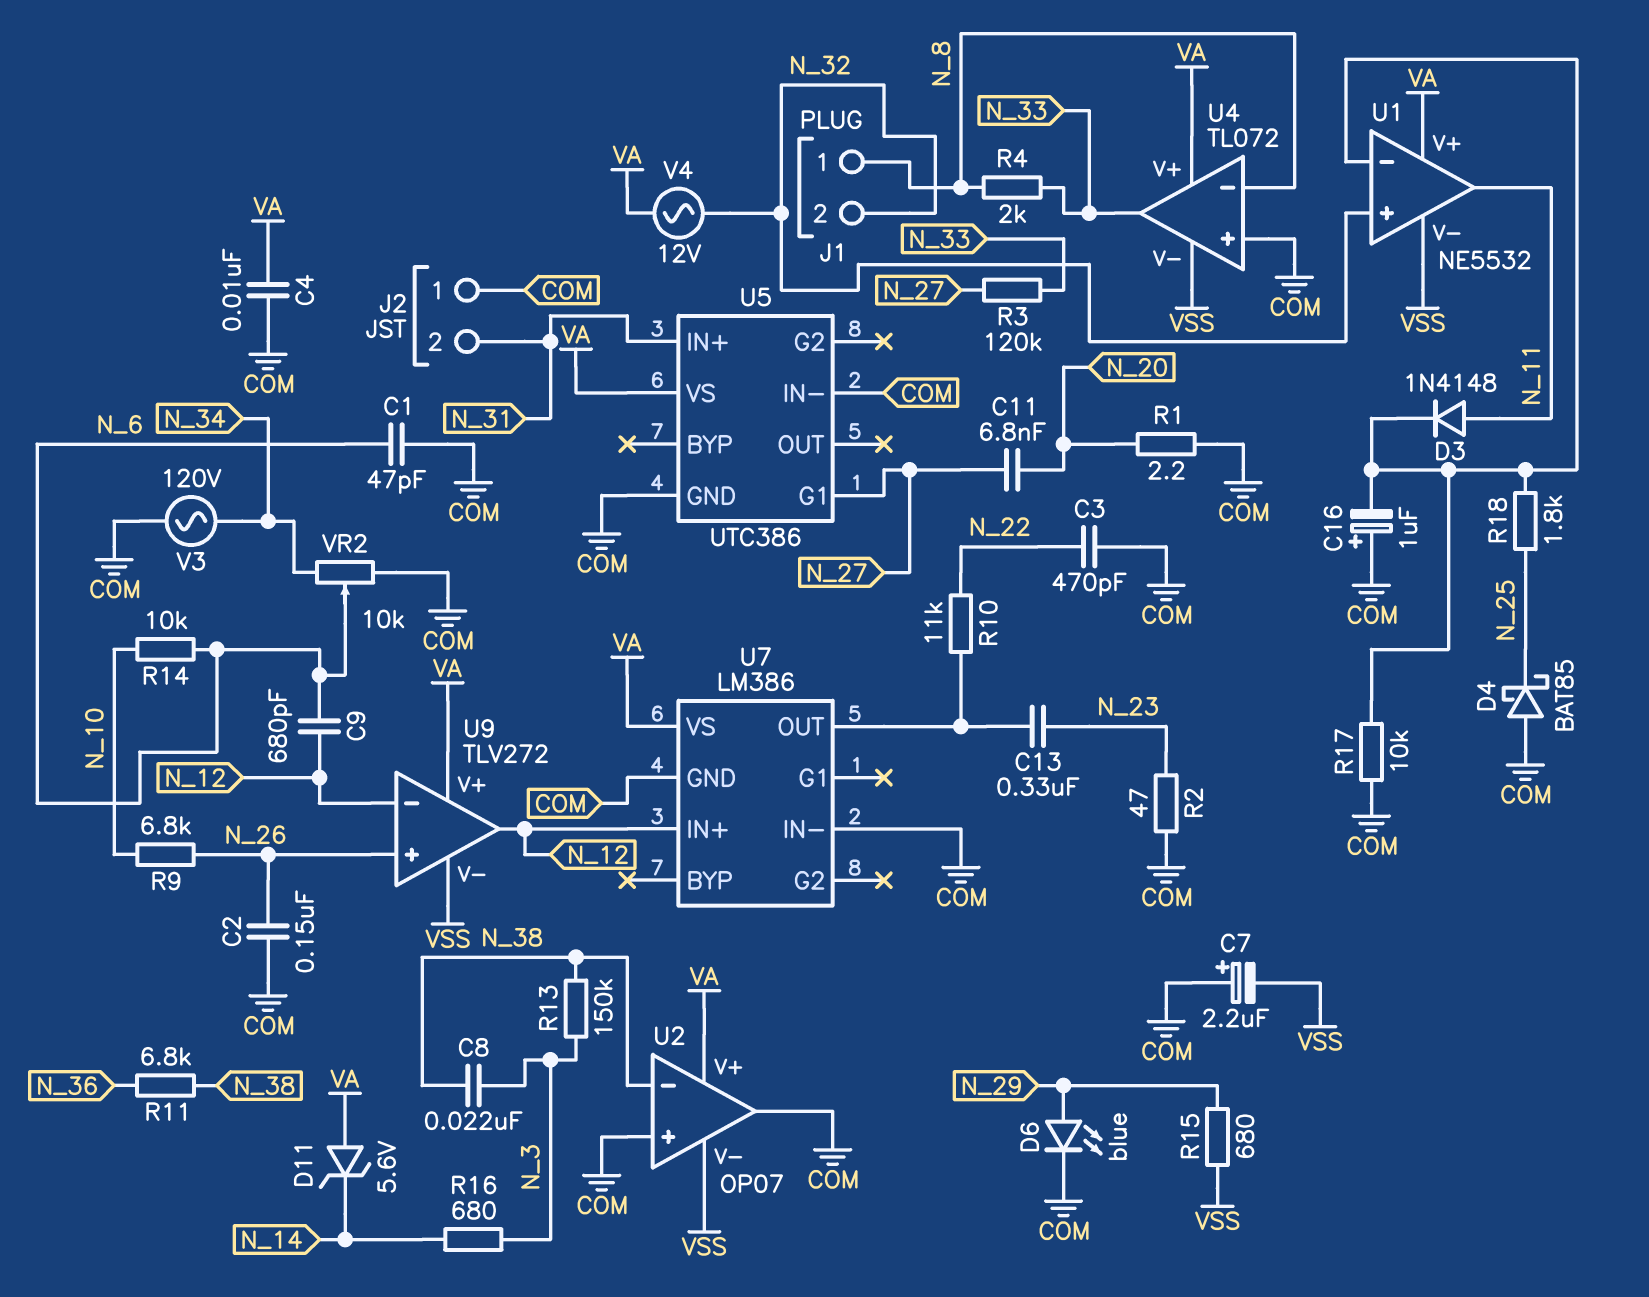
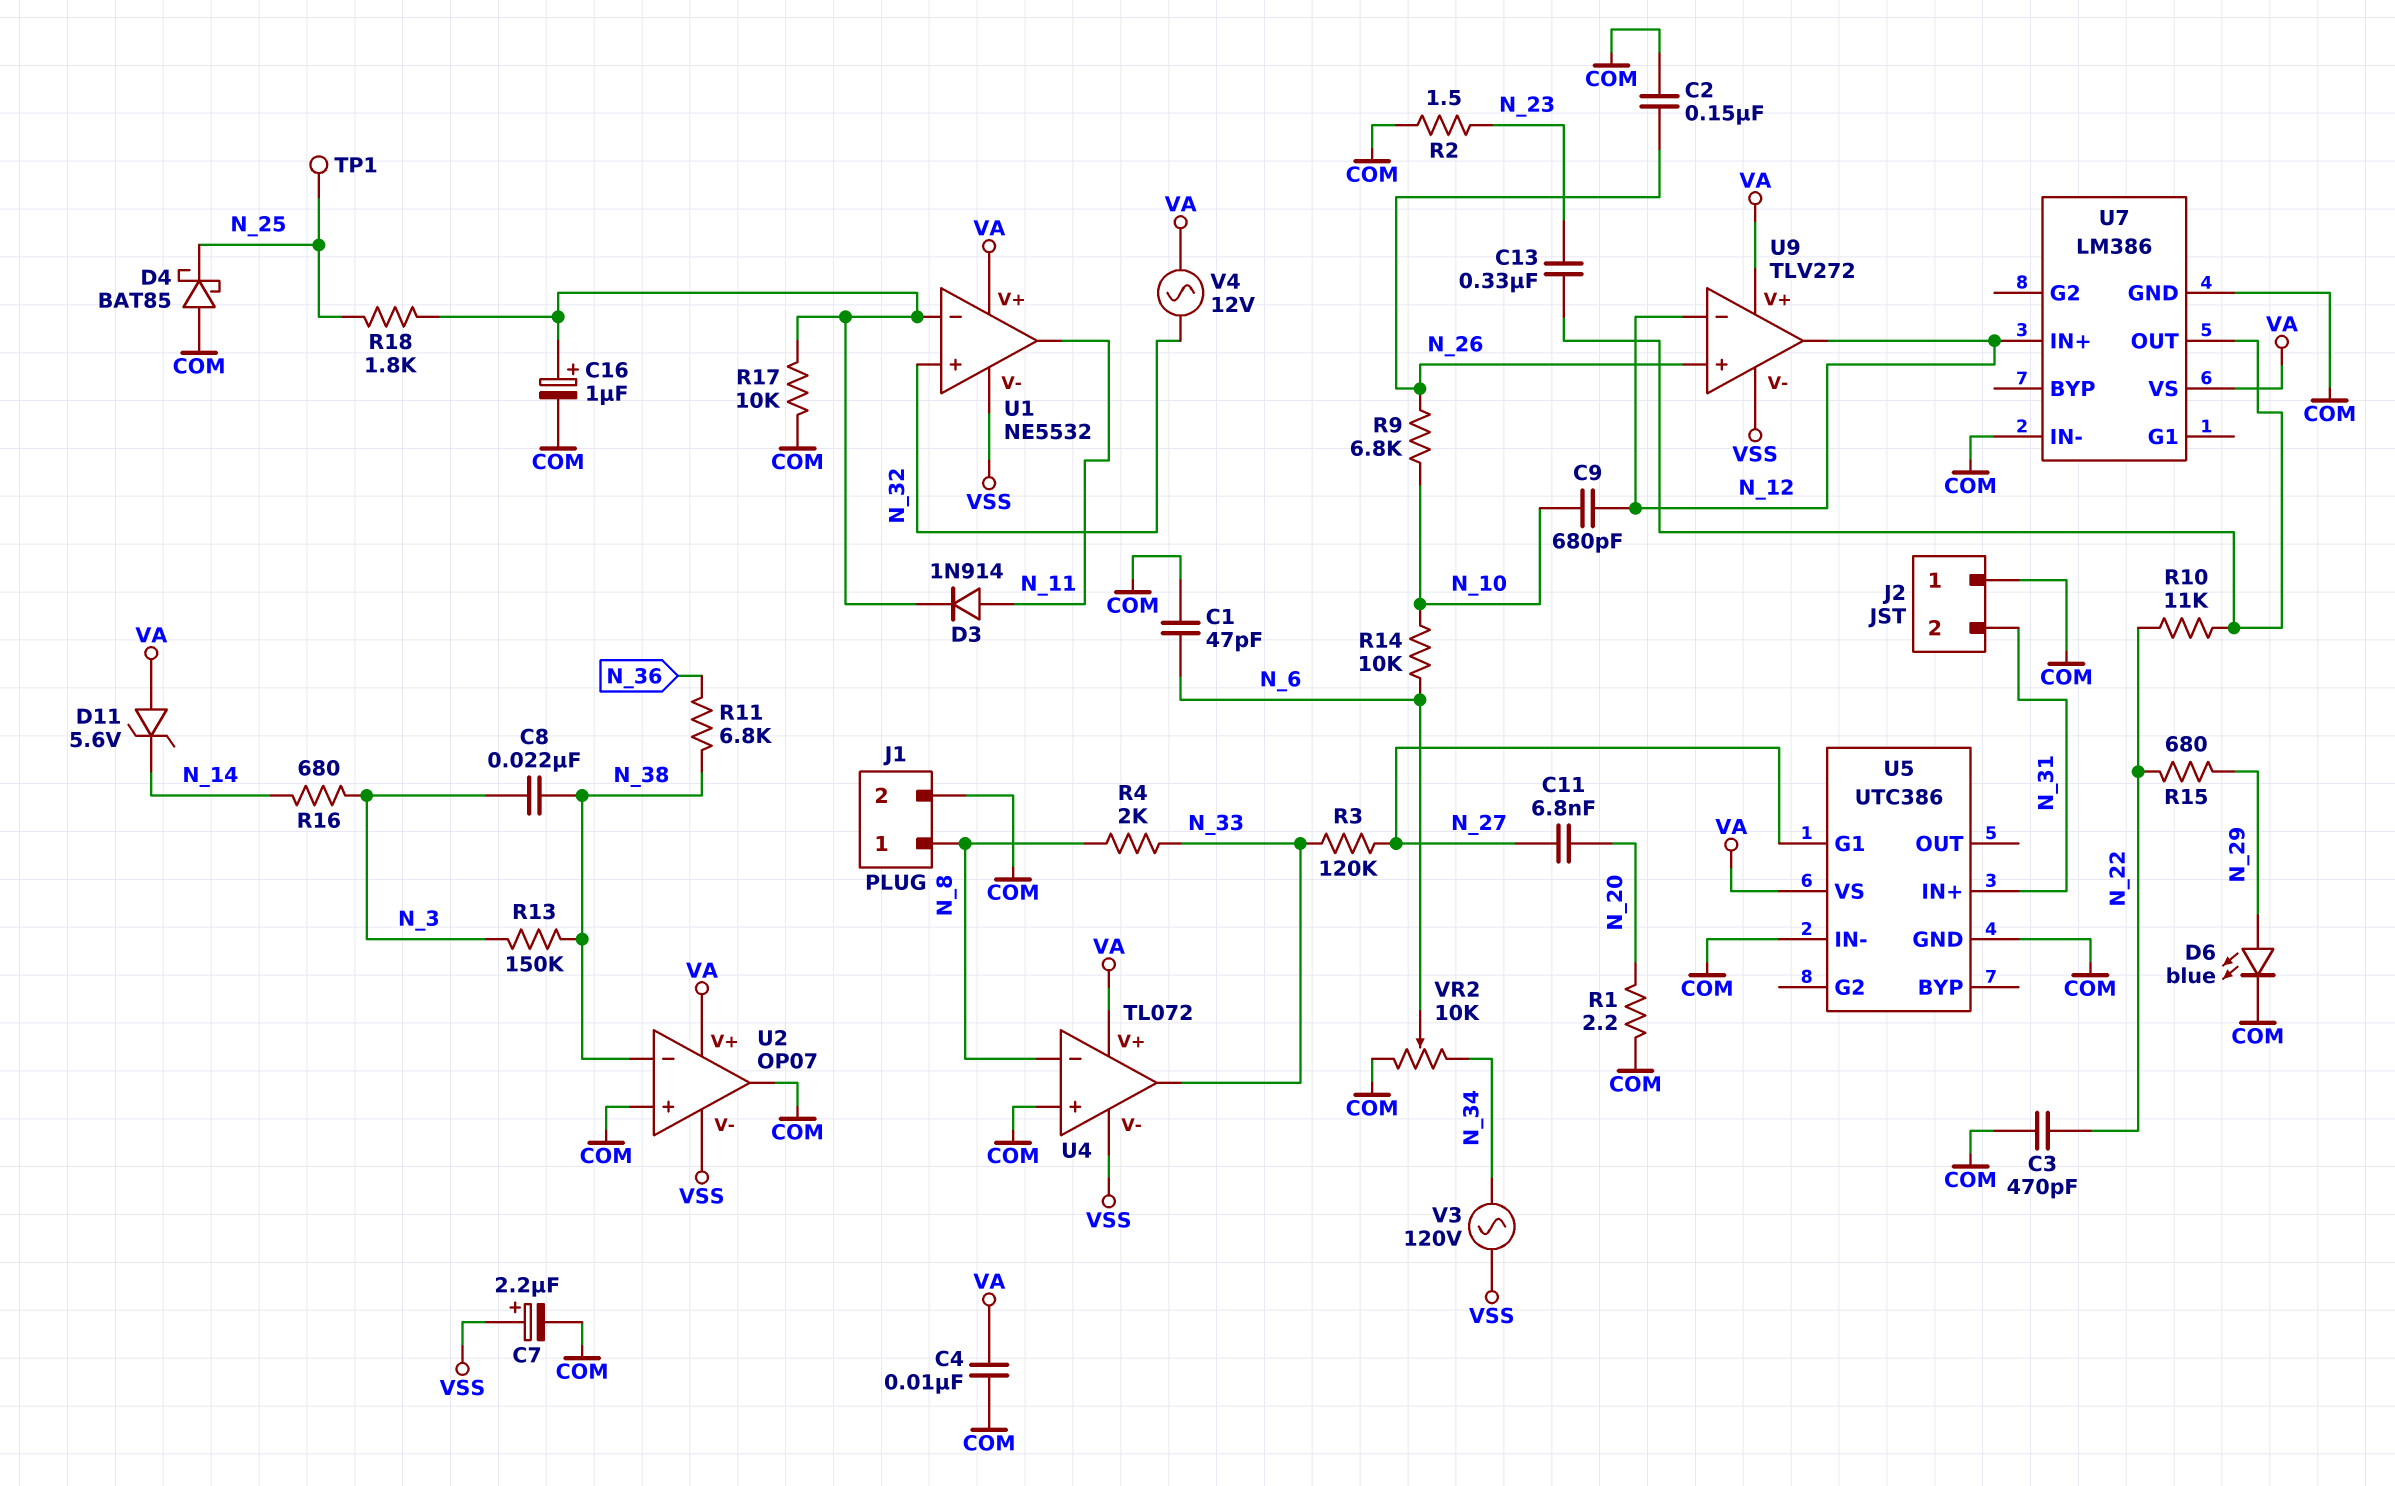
C7: 2.2uF (plus COM, minus VSS) -> 2.2uF (plus VSS, minus COM)
C9: 680pF (N_6, N_12) -> 680pF (N_10, N_12)
C16: 1uF (plus COM, minus U1/in-) -> 1uF (plus U1/in-, minus COM)
D3: diode 1N4148 (A N_11, K U1/in-) -> diode 1N914 (A N_11, K U1/in-)
J1 pin 2: N_32 -> COM
R2: 47 (COM, N_23) -> 1.5 (COM, N_23)
R15: 680 (N_29, VSS) -> 680 (N_22, N_29)
TP1: none -> test point (N_25)
V3: AC 120V (COM, N_34) -> AC 120V (N_34, VSS)

